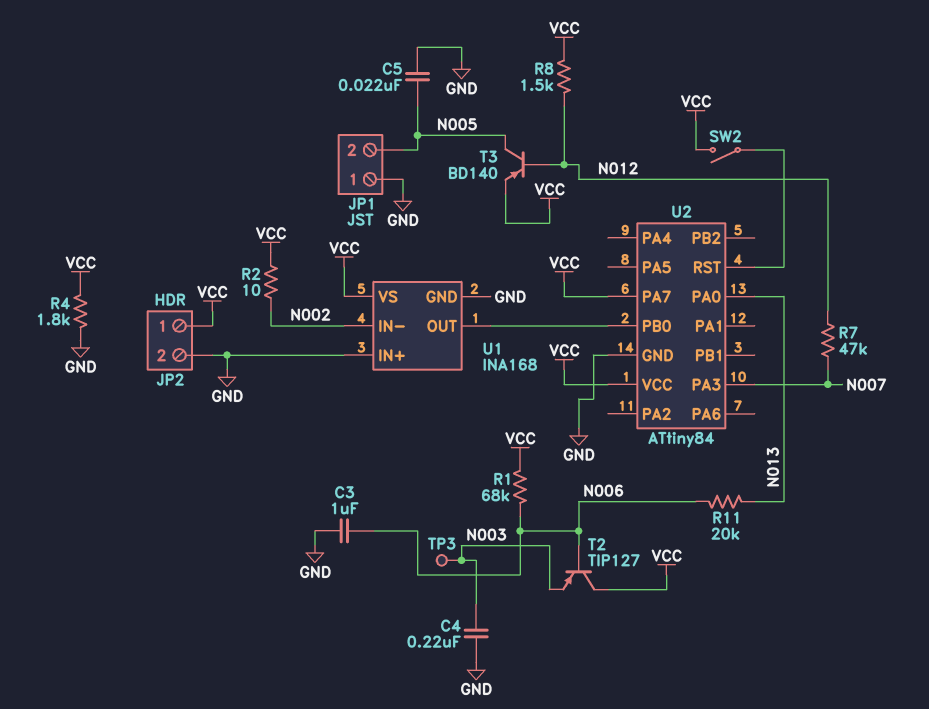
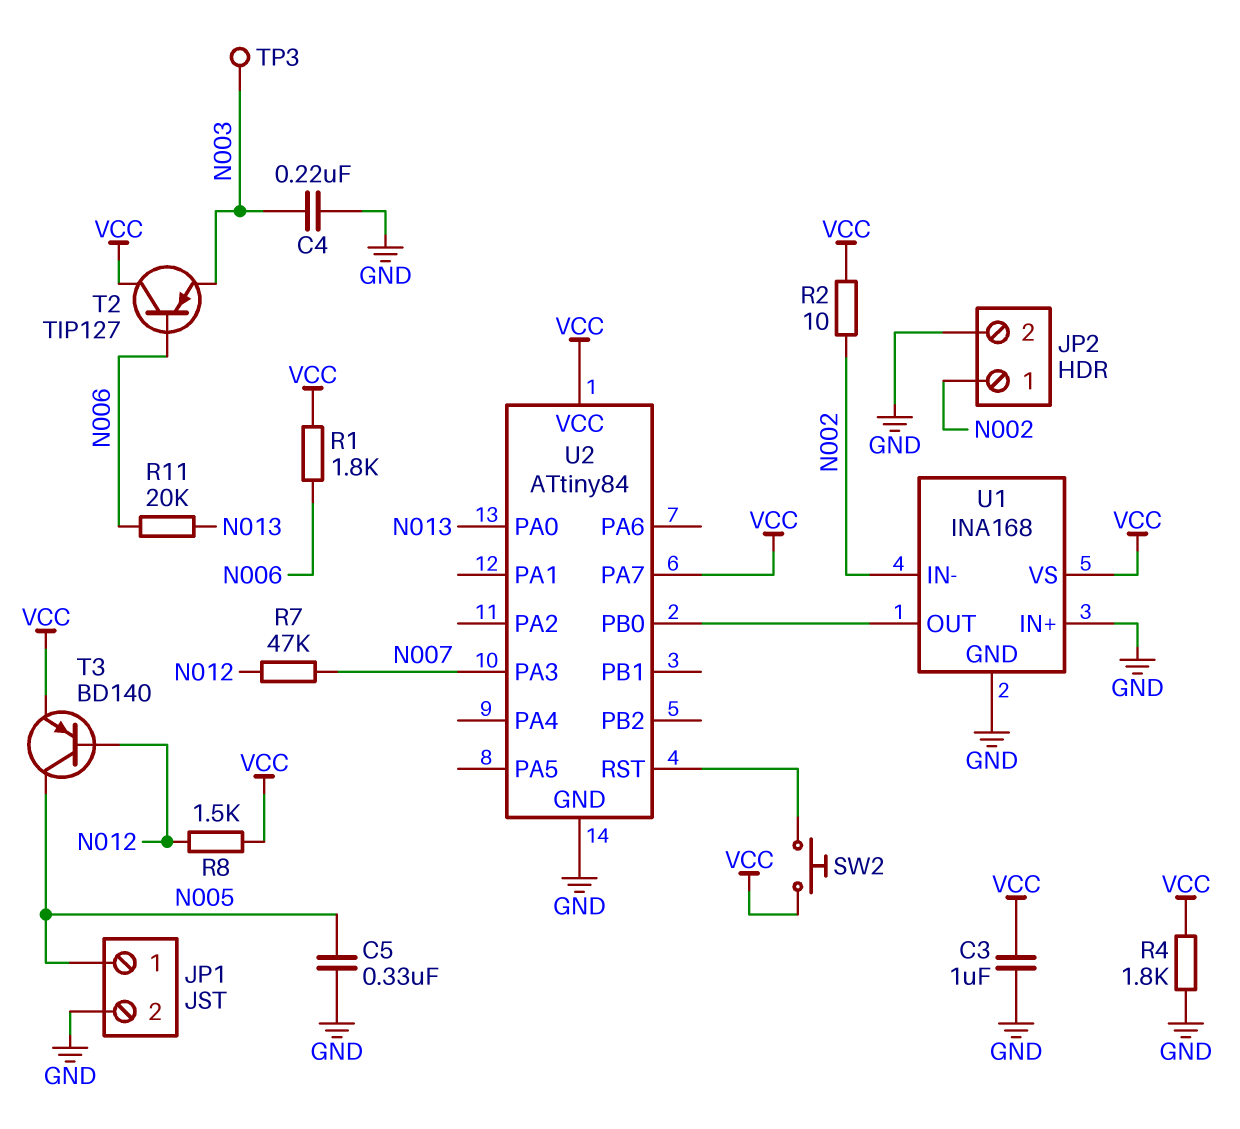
C3: 1uF (GND, N006) -> 1uF (GND, VCC)
C5: 22nF (GND, N005) -> 330nF (GND, N005)
JP1 pin 1: GND -> N005
JP1 pin 2: N005 -> GND
JP2 pin 1: VCC -> N002
R1: 68k (N006, VCC) -> 1.8k (N006, VCC)
SW2: switch (U2/RST, VCC) -> button (U2/RST, VCC)

